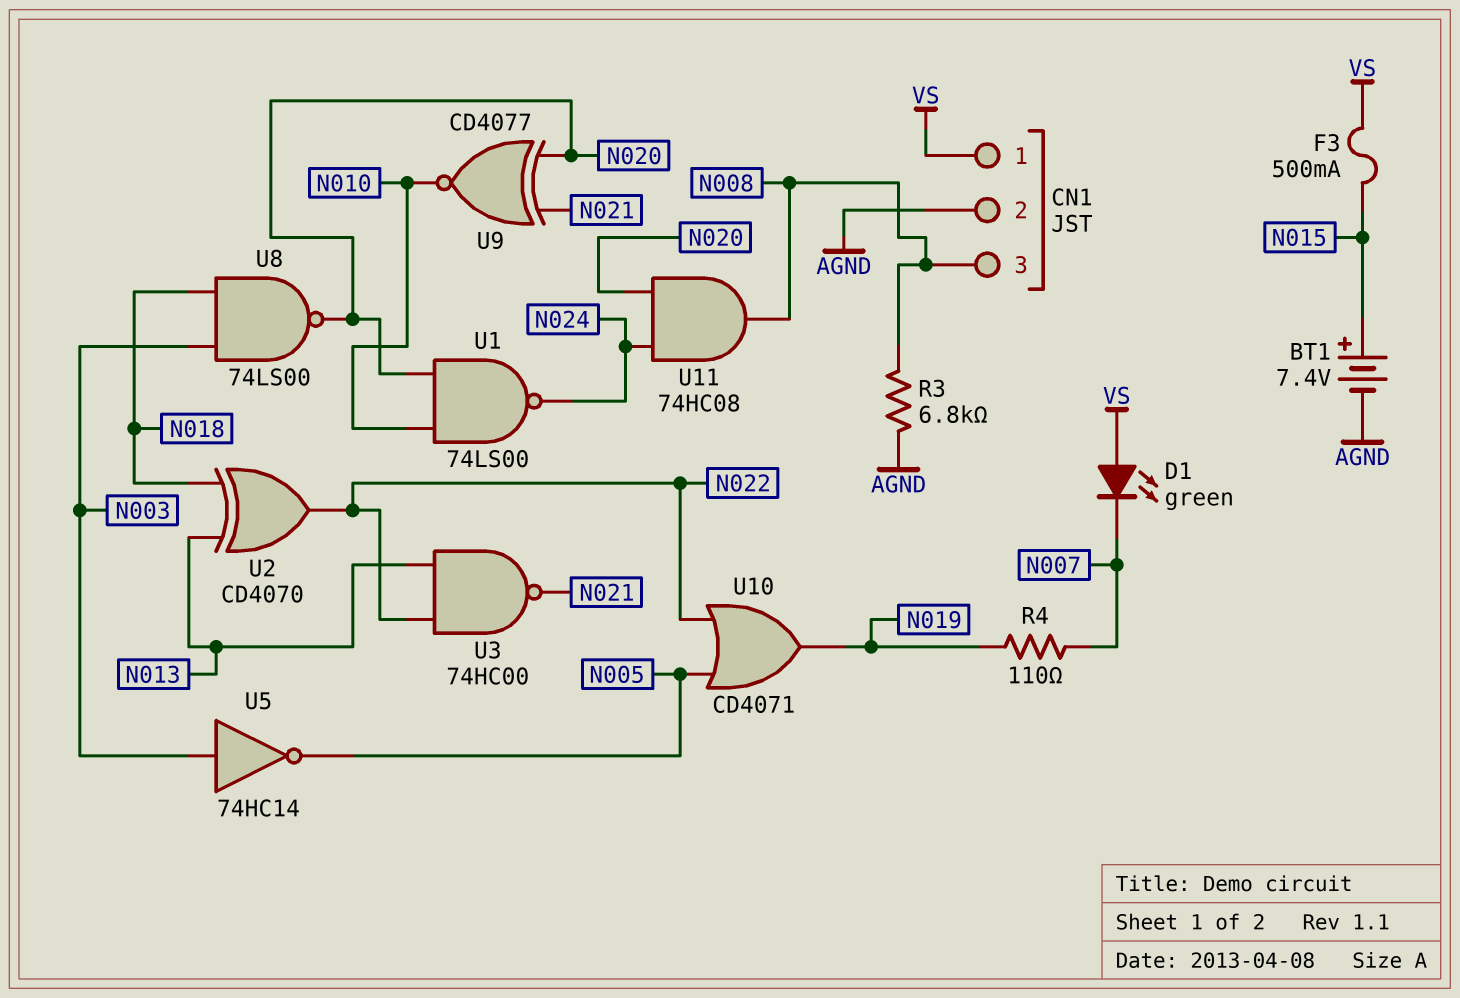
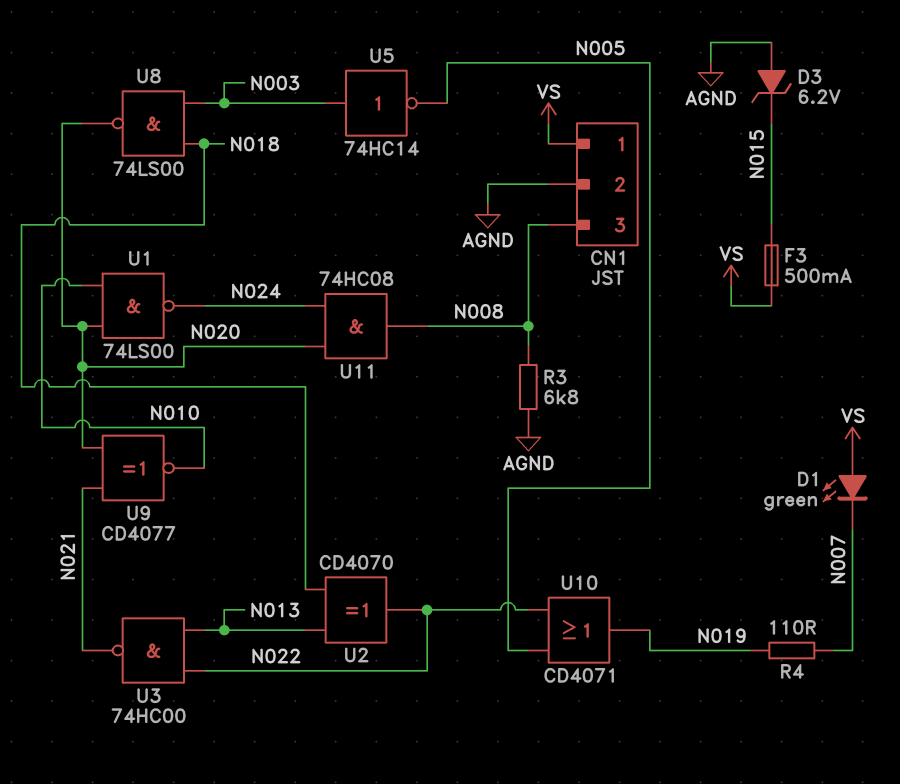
BT1: 7.4V (plus N015, minus AGND) -> none
D3: none -> zener 6.2V (A AGND, K N015)

